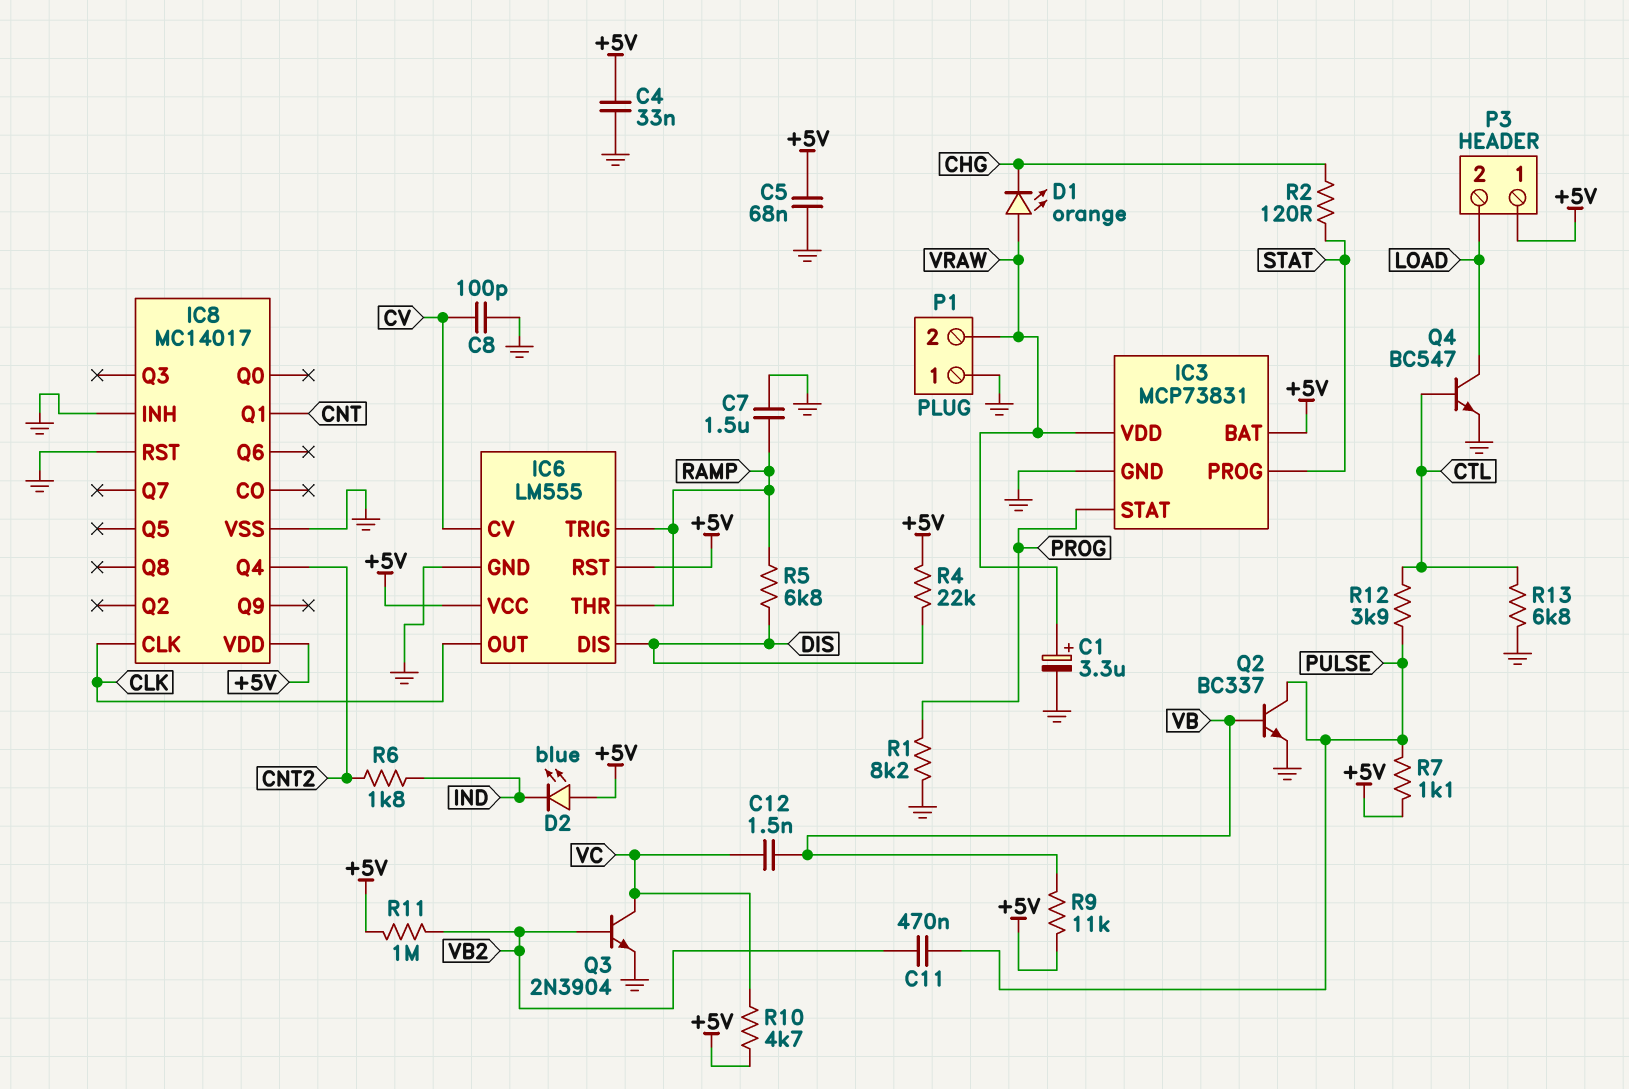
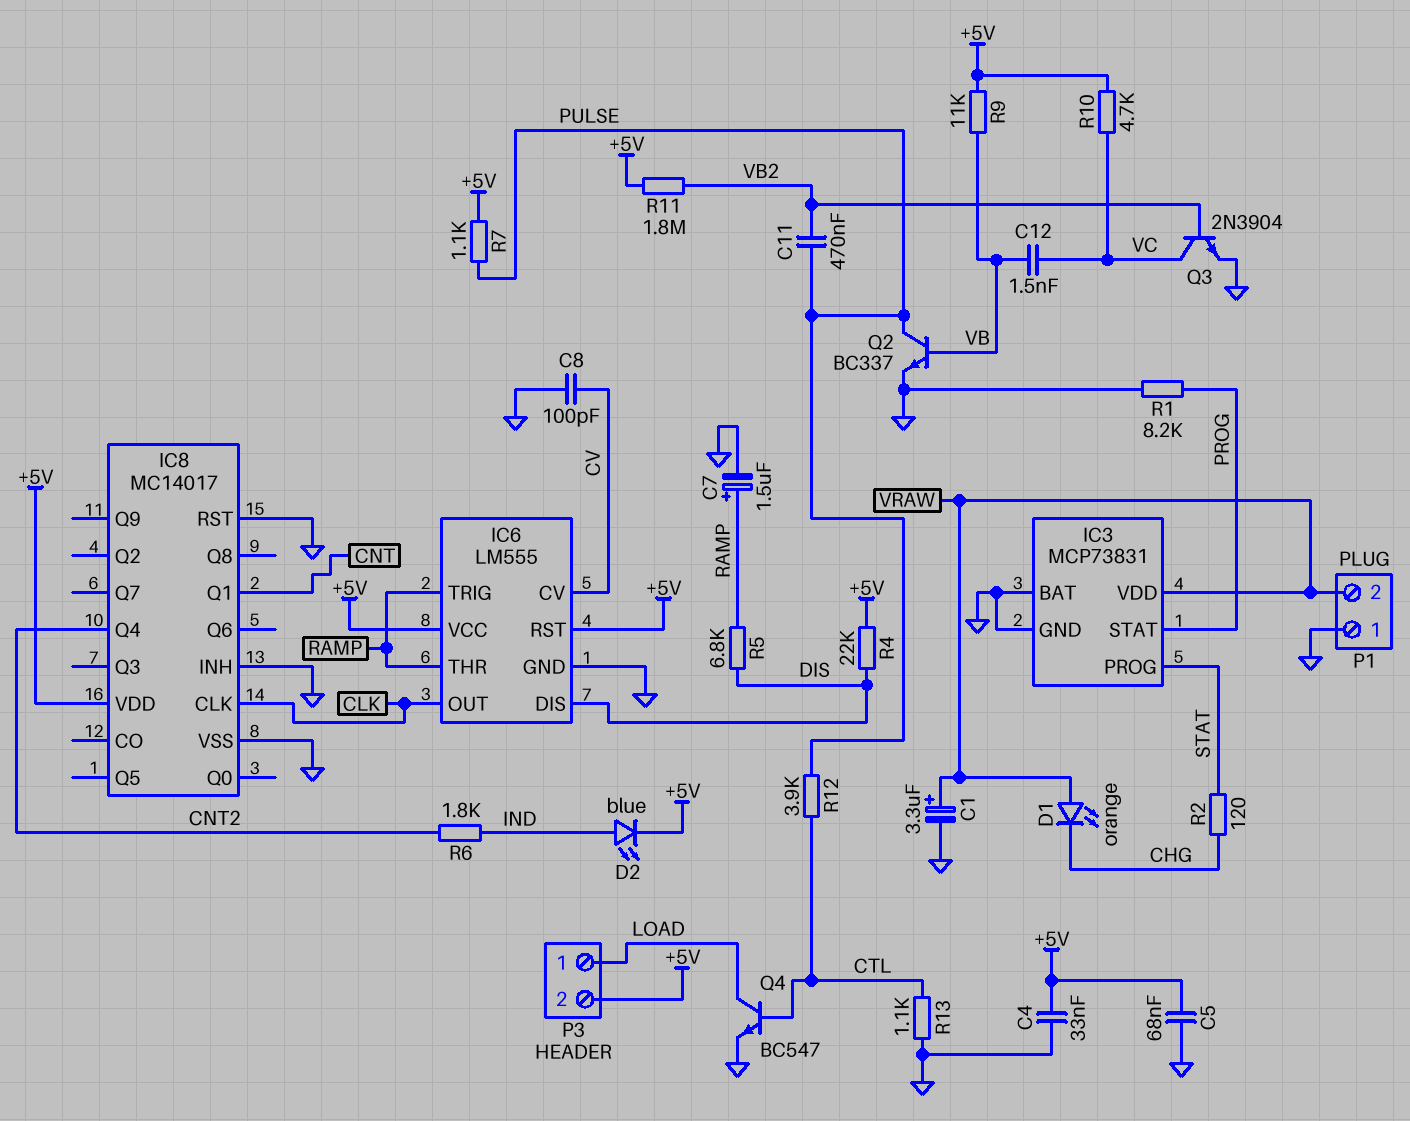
C7: 1.5uF (GND, RAMP) -> 1.5uF (plus RAMP, minus GND)
D2: LED blue (A +5V, K IND) -> LED blue (A IND, K +5V)
IC3 pin BAT: +5V -> GND
P3 pin 1: +5V -> LOAD
P3 pin 2: LOAD -> +5V
R11: 1M (+5V, VB2) -> 1.8M (+5V, VB2)
R13: 6.8k (CTL, GND) -> 1.1k (CTL, GND)

